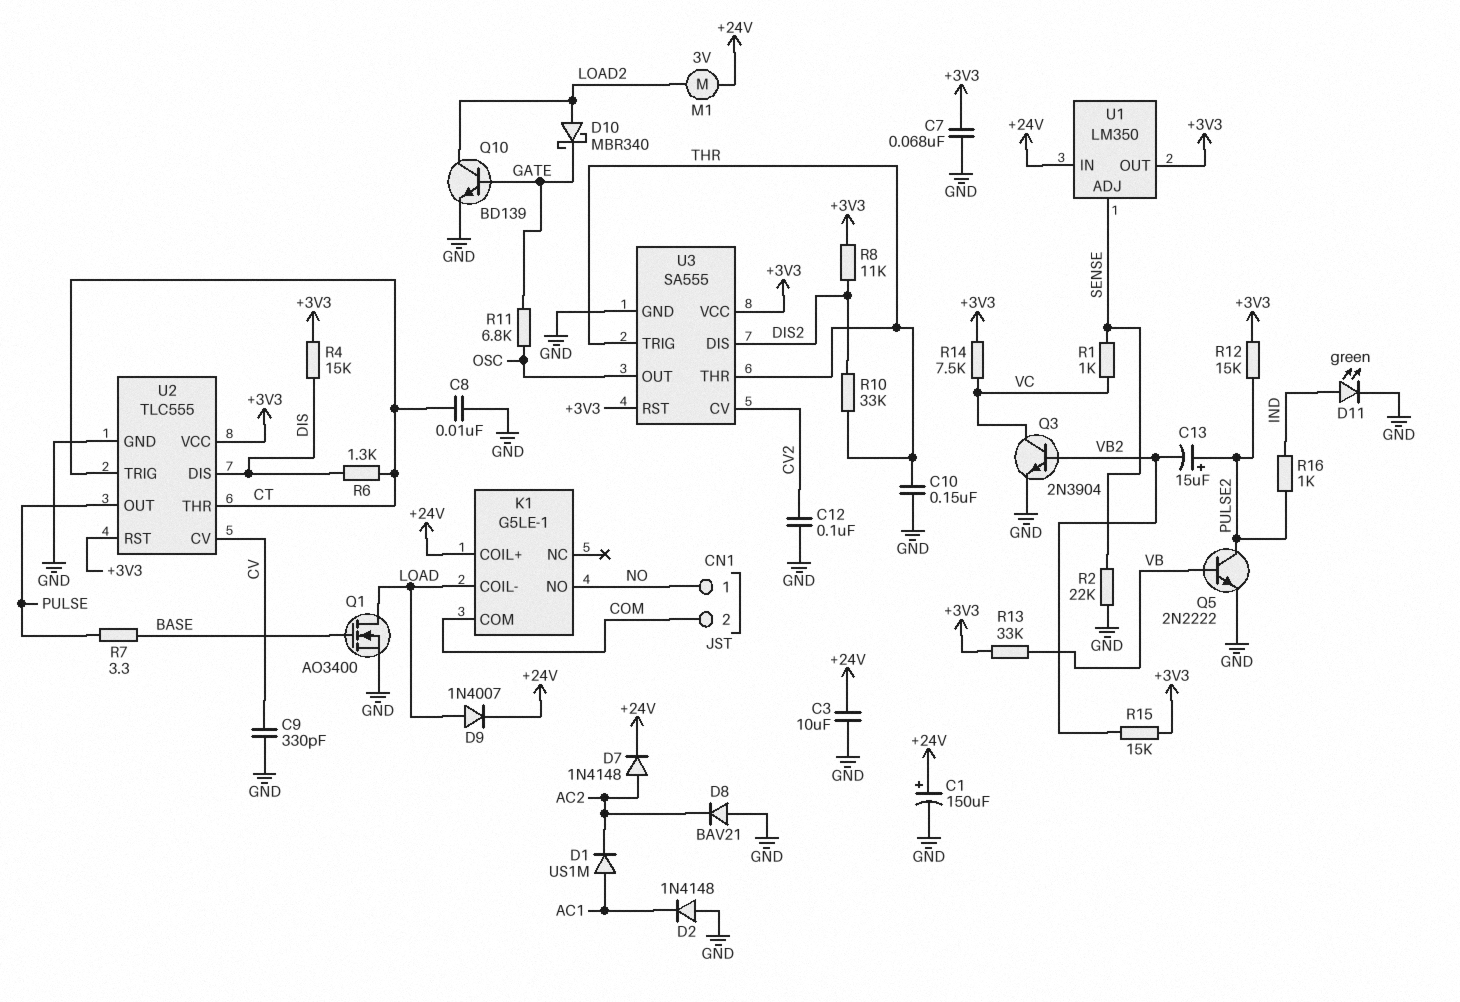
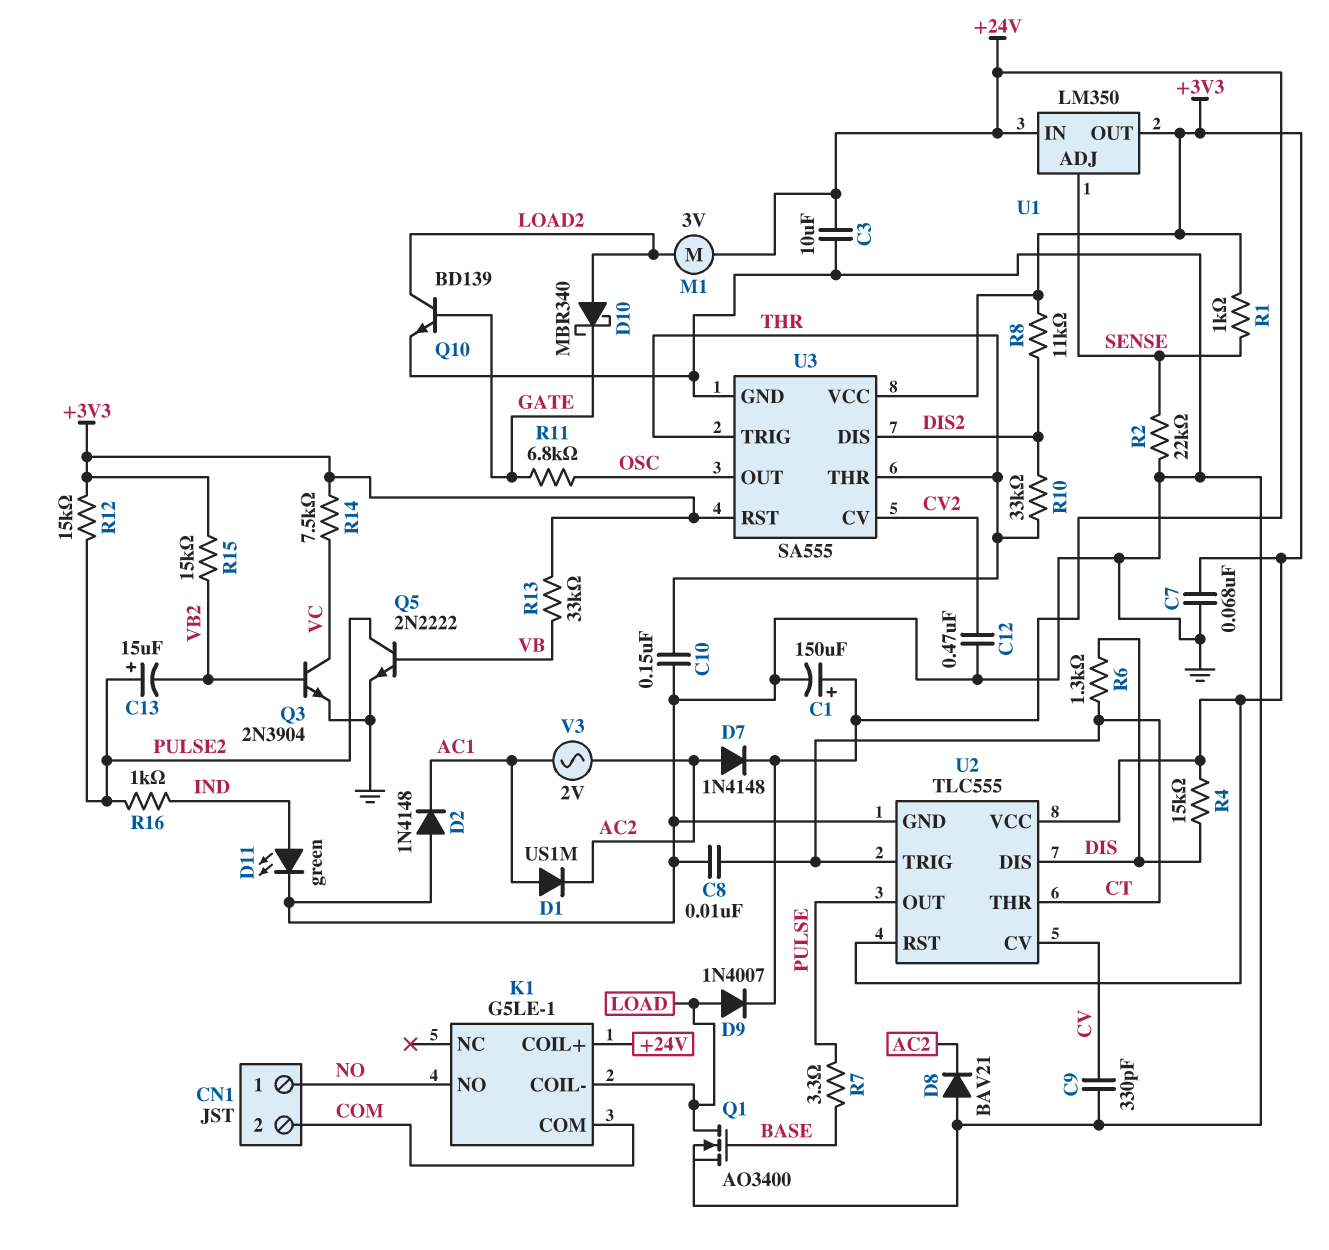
C12: 100nF (CV2, GND) -> 470nF (CV2, GND)
R1: 1k (SENSE, VC) -> 1k (+3V3, SENSE)
V3: none -> AC 2V (AC1, AC2)

